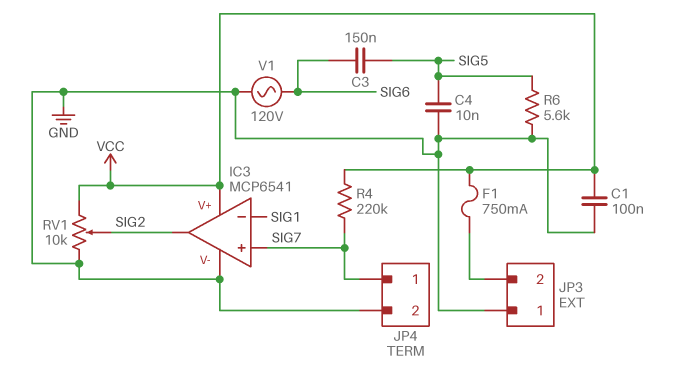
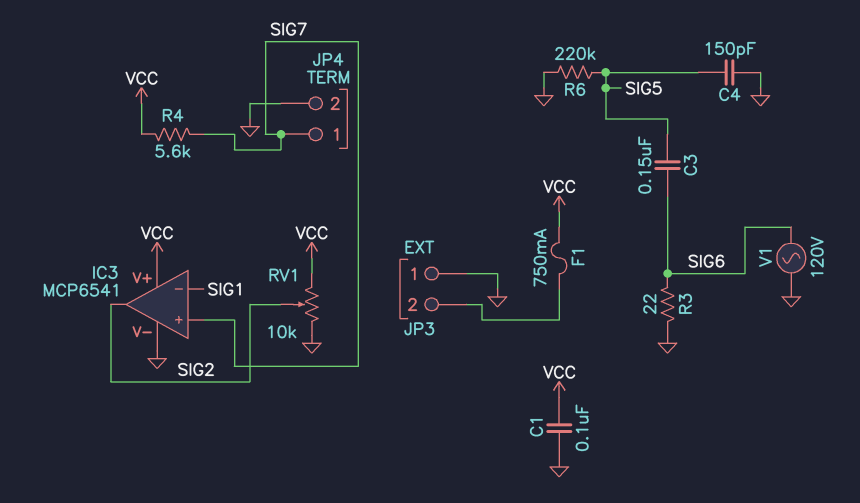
C4: 10nF (GND, SIG5) -> 150pF (GND, SIG5)
R3: none -> 22 (GND, SIG6)
R4: 220k (SIG7, VCC) -> 5.6k (SIG7, VCC)
R6: 5.6k (GND, SIG5) -> 220k (GND, SIG5)

